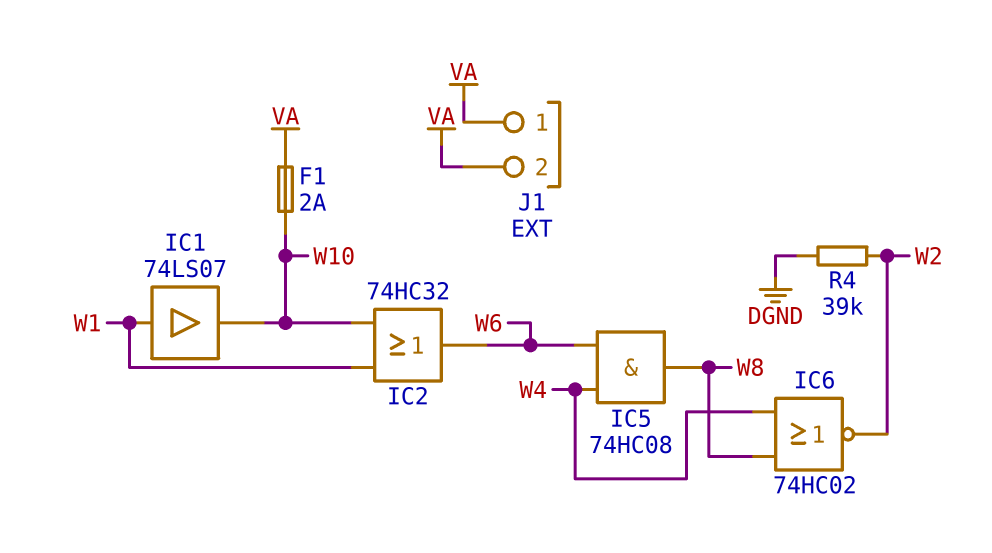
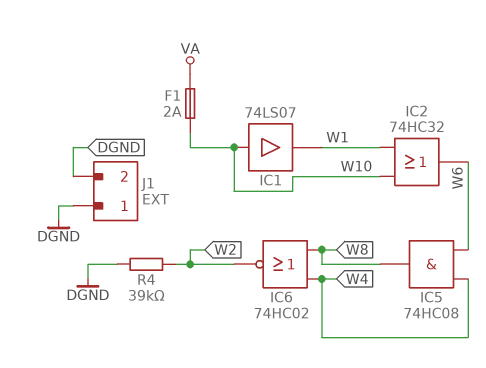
IC1: buffer 74LS07 (in W1, out W10) -> buffer 74LS07 (in W10, out W1)
J1 pin 1: VA -> DGND
J1 pin 2: VA -> DGND

